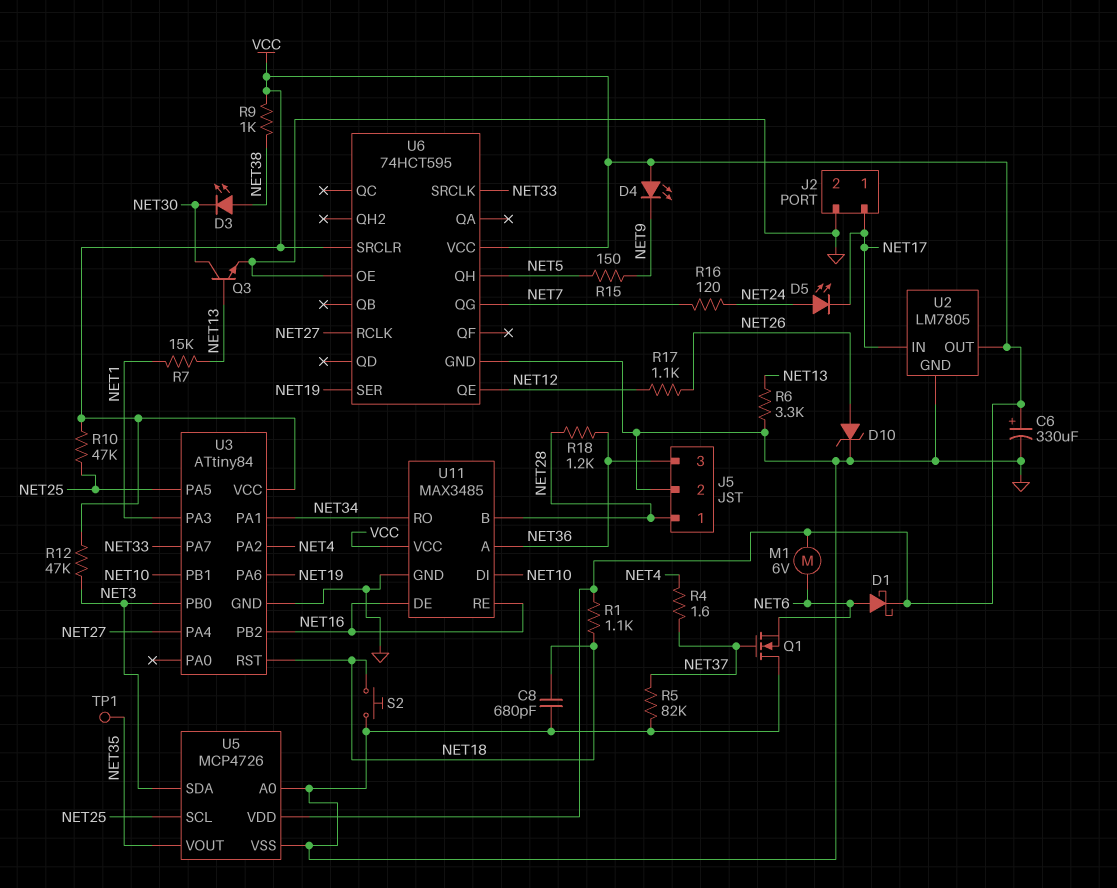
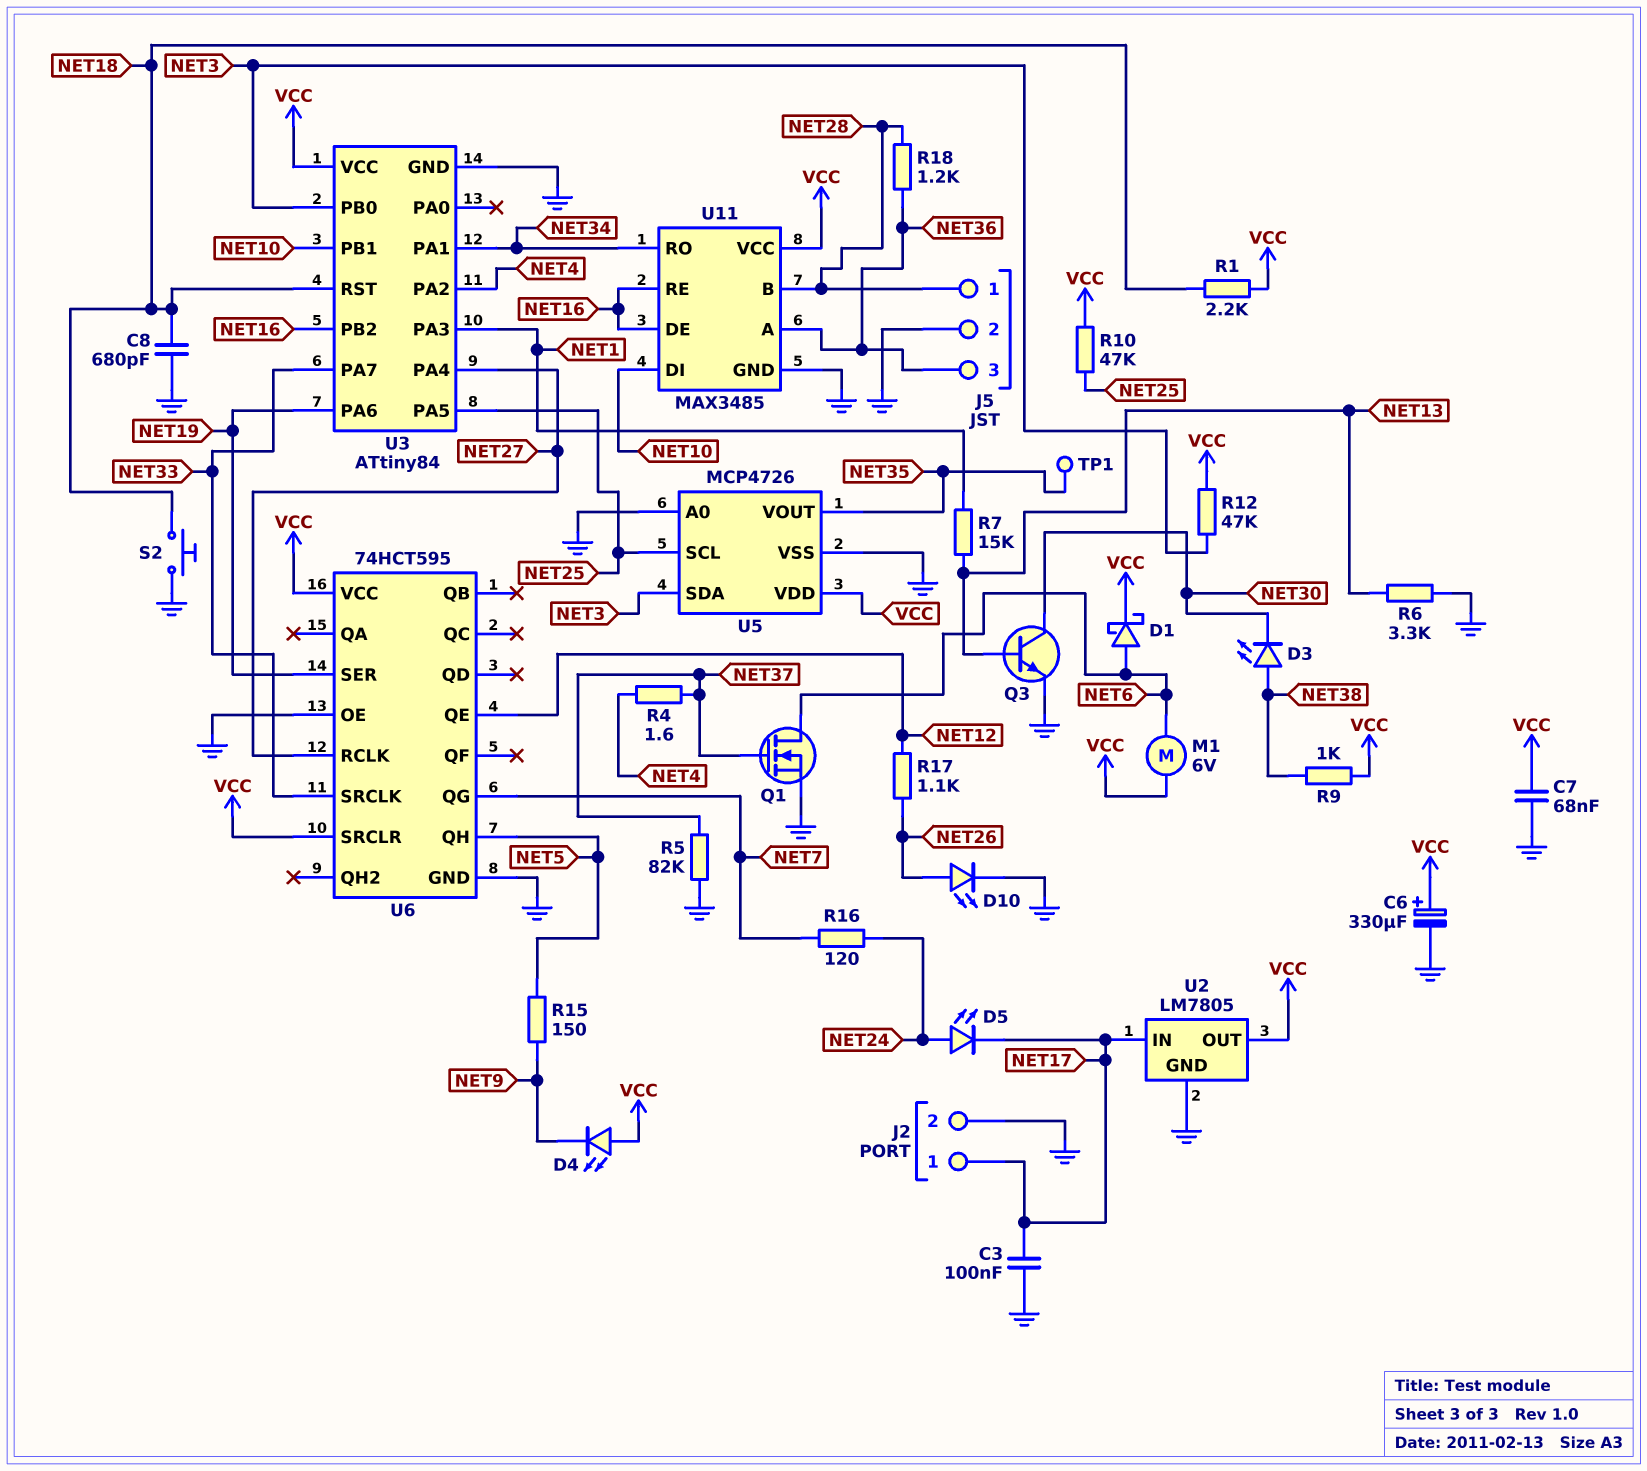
C3: none -> 100nF (GND, NET17)
C7: none -> 68nF (GND, VCC)
D10: zener (A NET26, K GND) -> LED (A NET26, K GND)
Q1: NMOS (G NET37, D GND, S NET6) -> NMOS (G NET37, D NET6, S GND)
R1: 1.1k (NET18, VCC) -> 2.2k (NET18, VCC)

